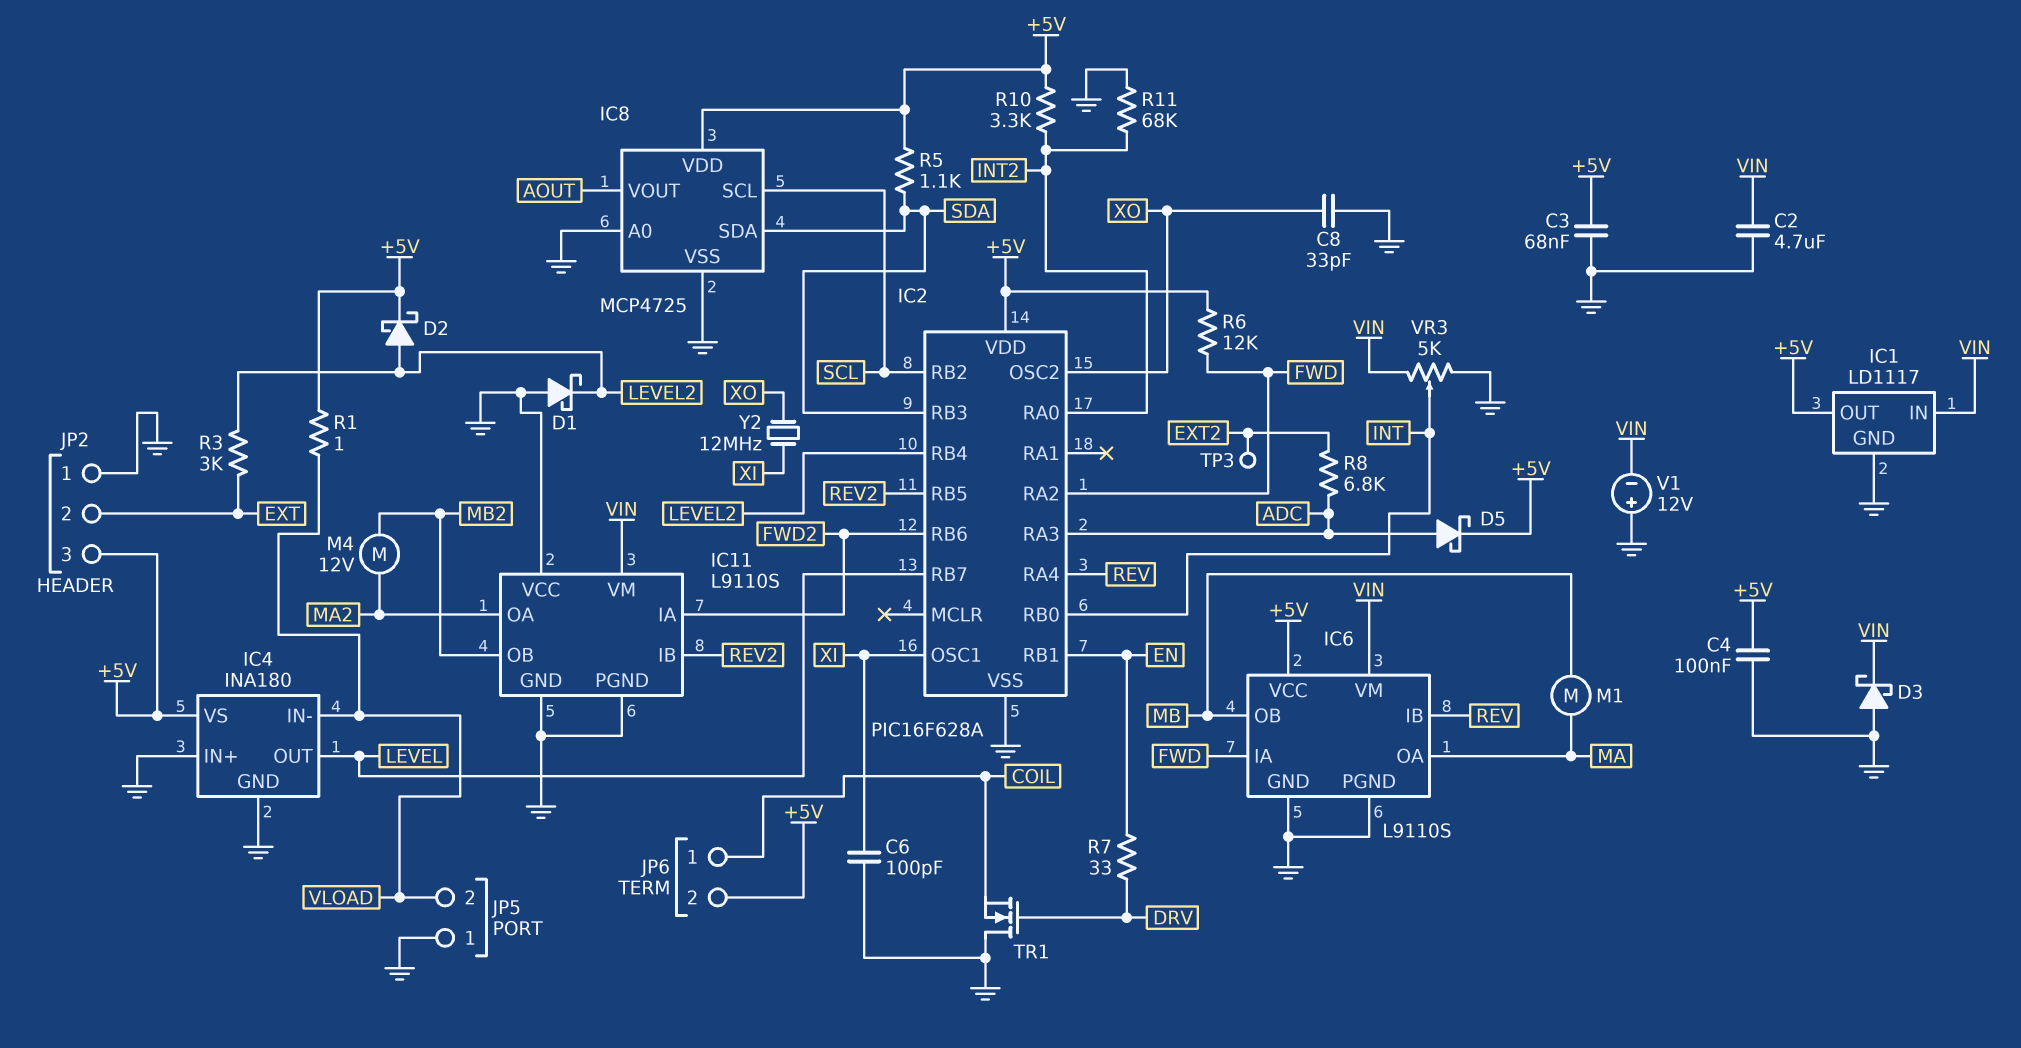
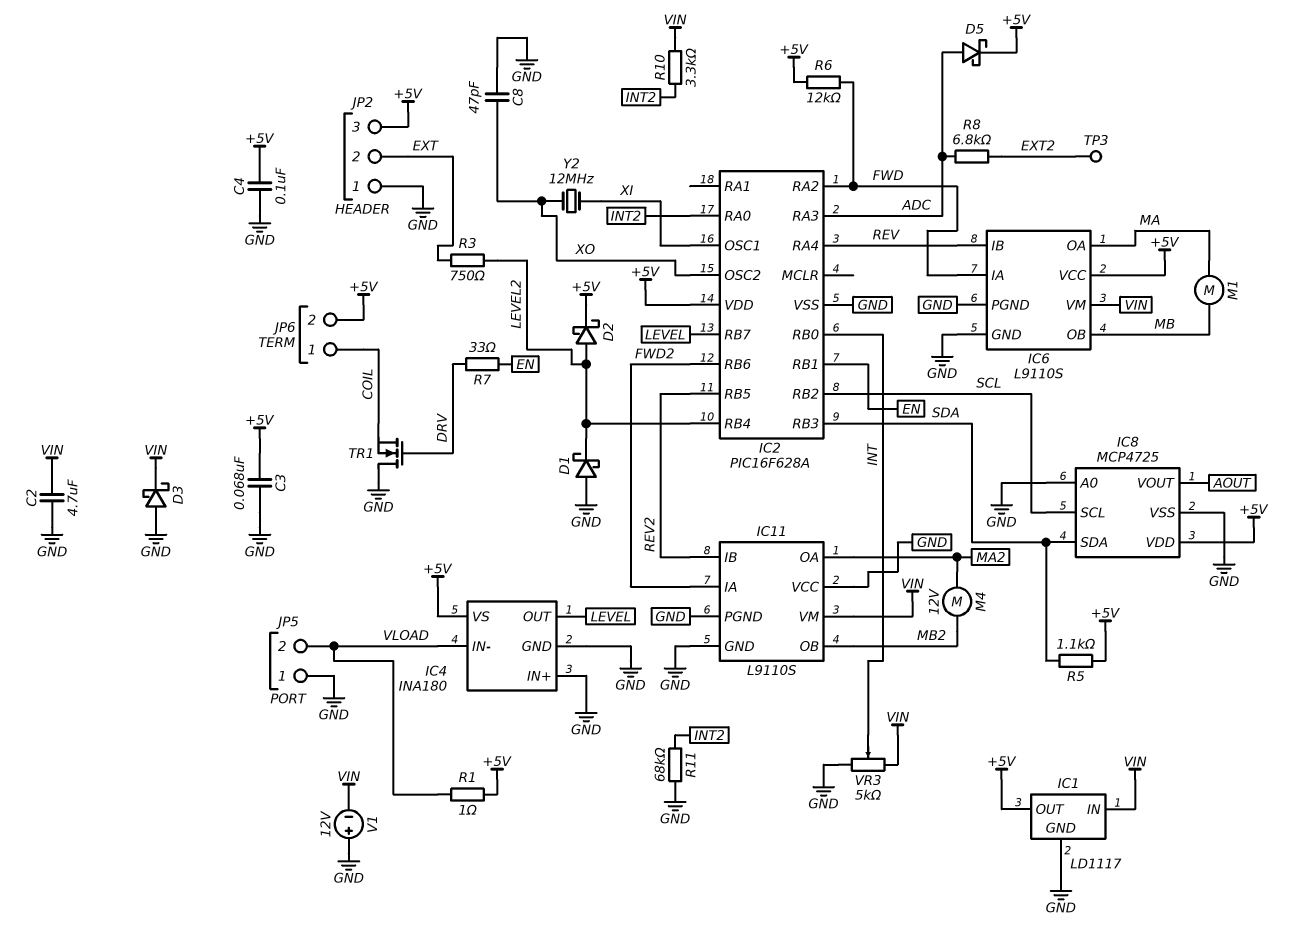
C6: 100pF (GND, XI) -> none
C8: 33pF (GND, XO) -> 47pF (GND, XO)
R3: 3k (EXT, LEVEL2) -> 750 (EXT, LEVEL2)
R10: 3.3k (+5V, INT2) -> 3.3k (INT2, VIN)

